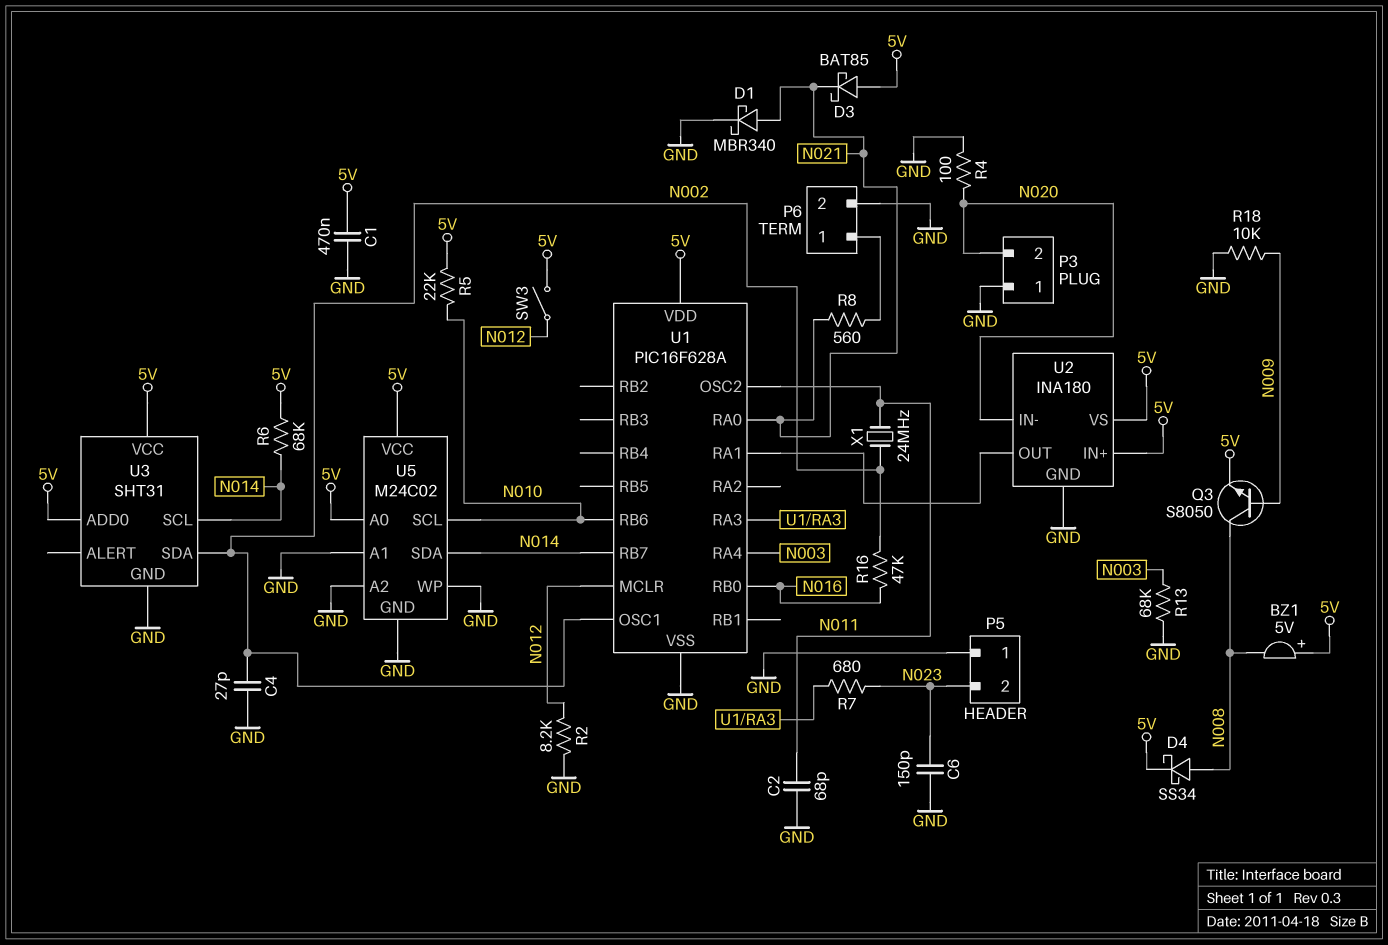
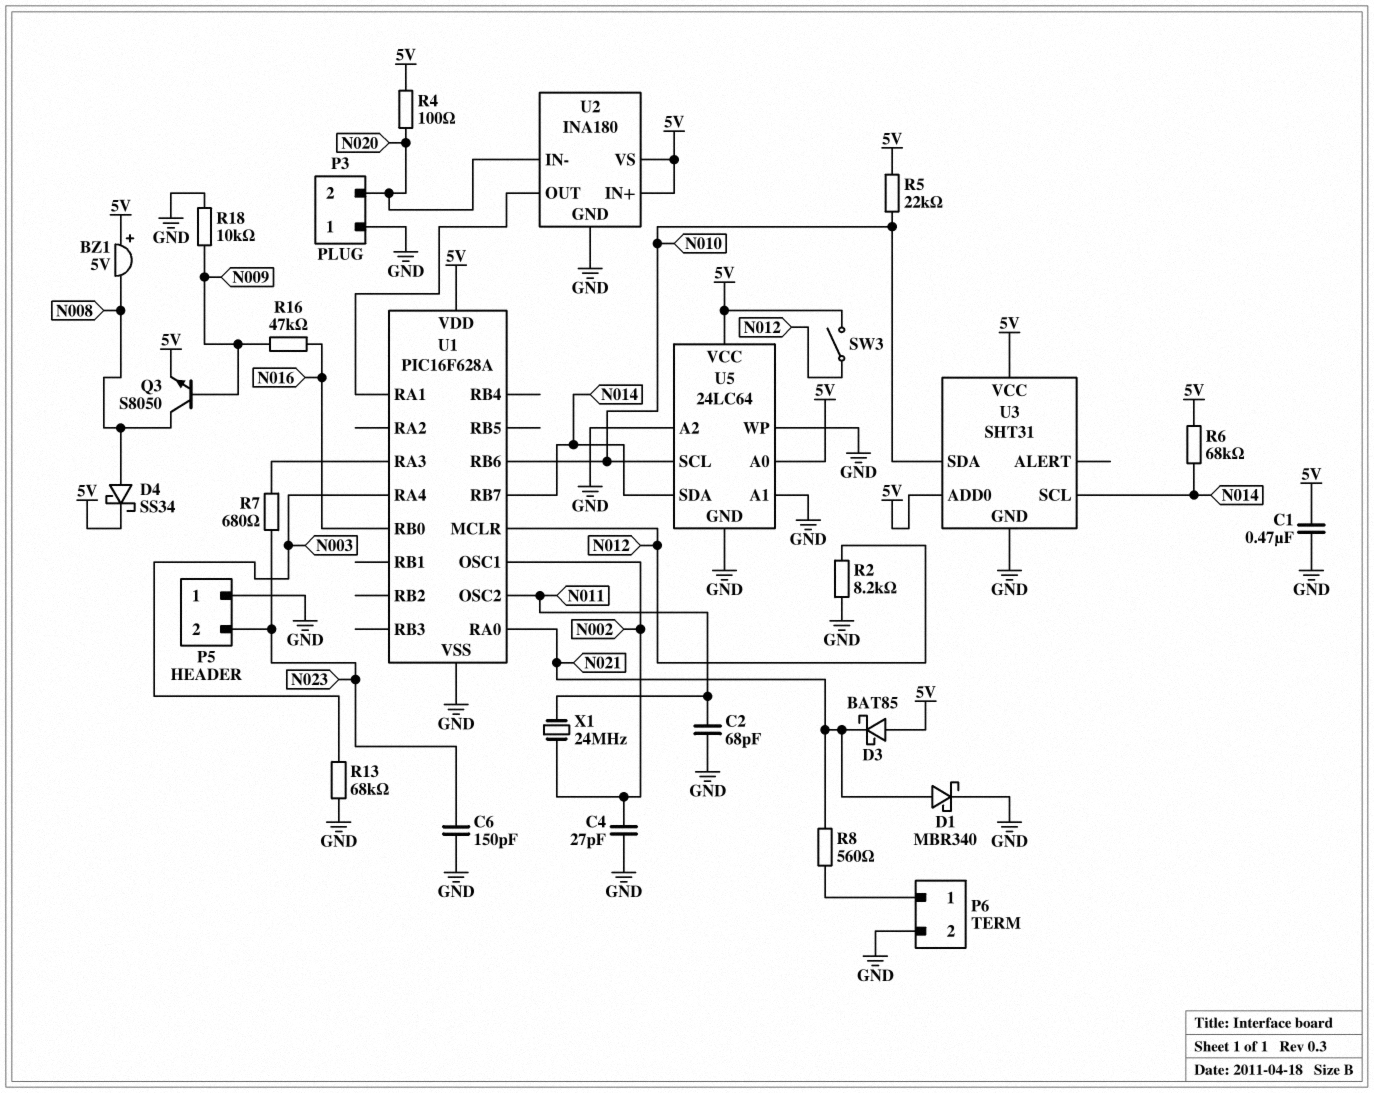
R4: 100 (GND, N020) -> 100 (5V, N020)
R16: 47k (N002, N016) -> 47k (N009, N016)
U3 pin SDA: N002 -> N010
U5: M24C02 -> 24LC64

